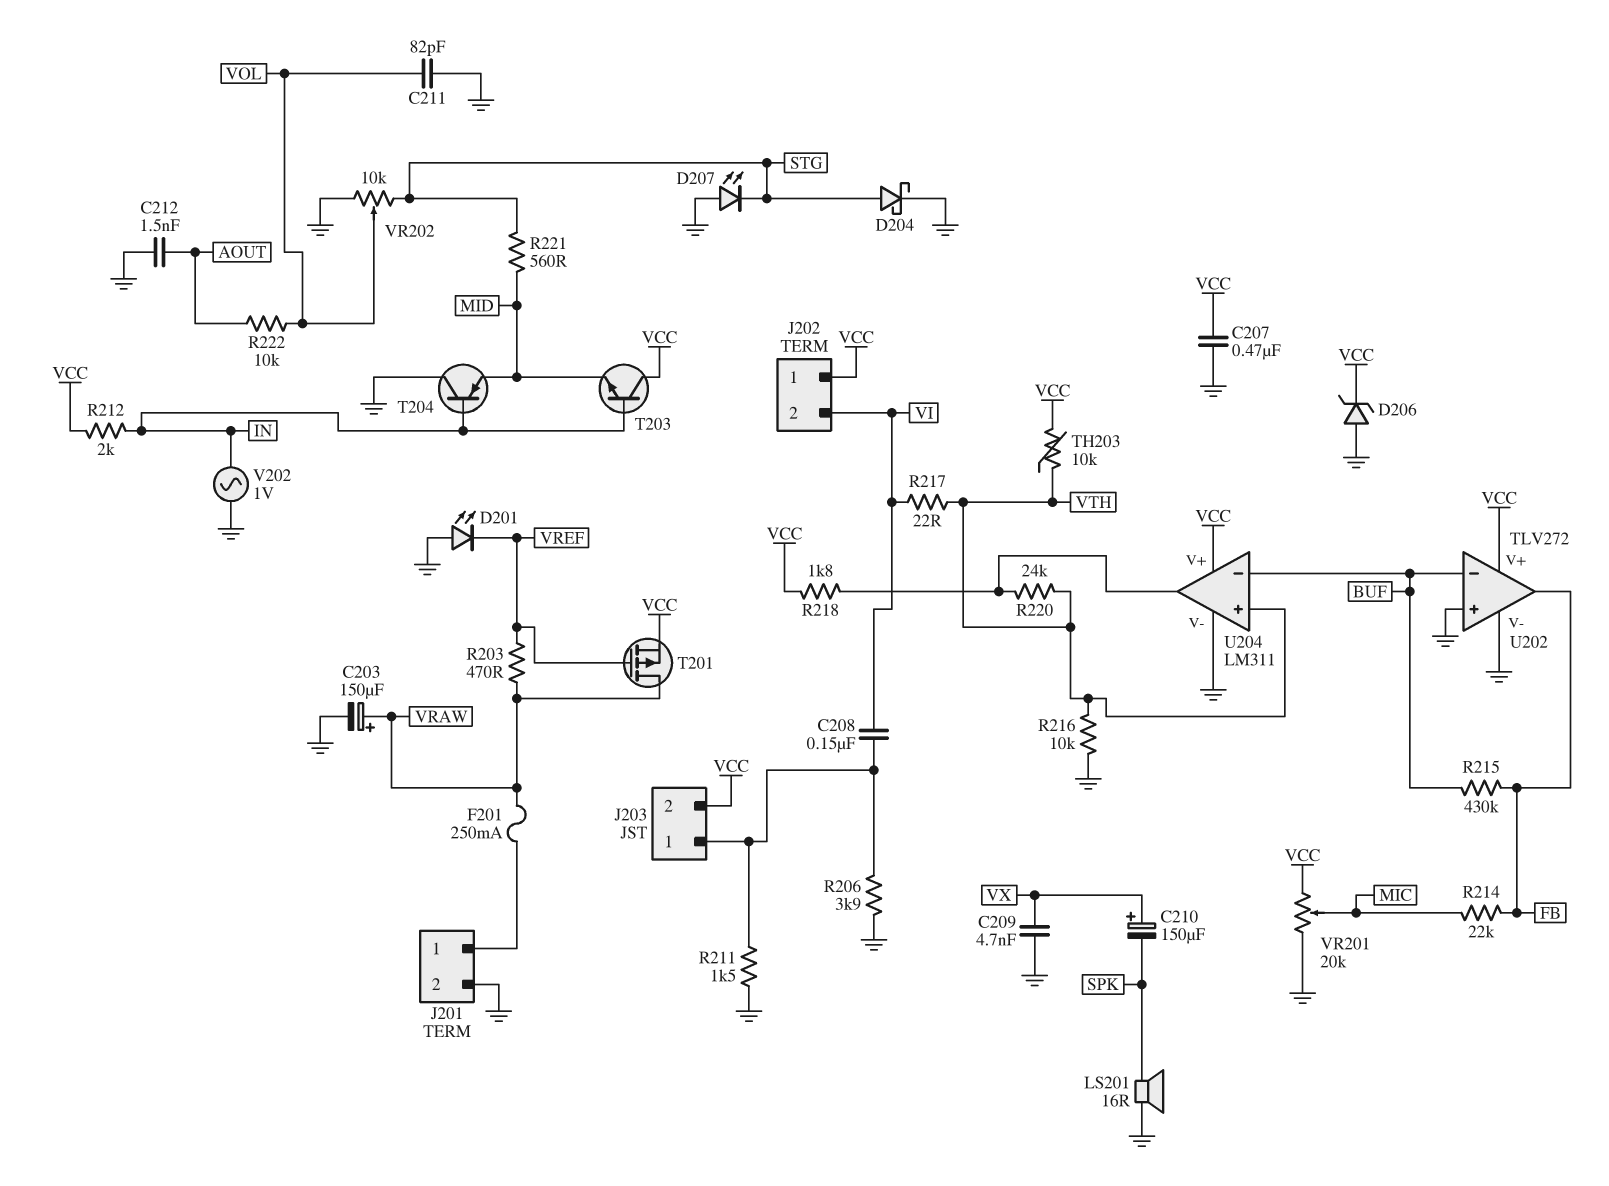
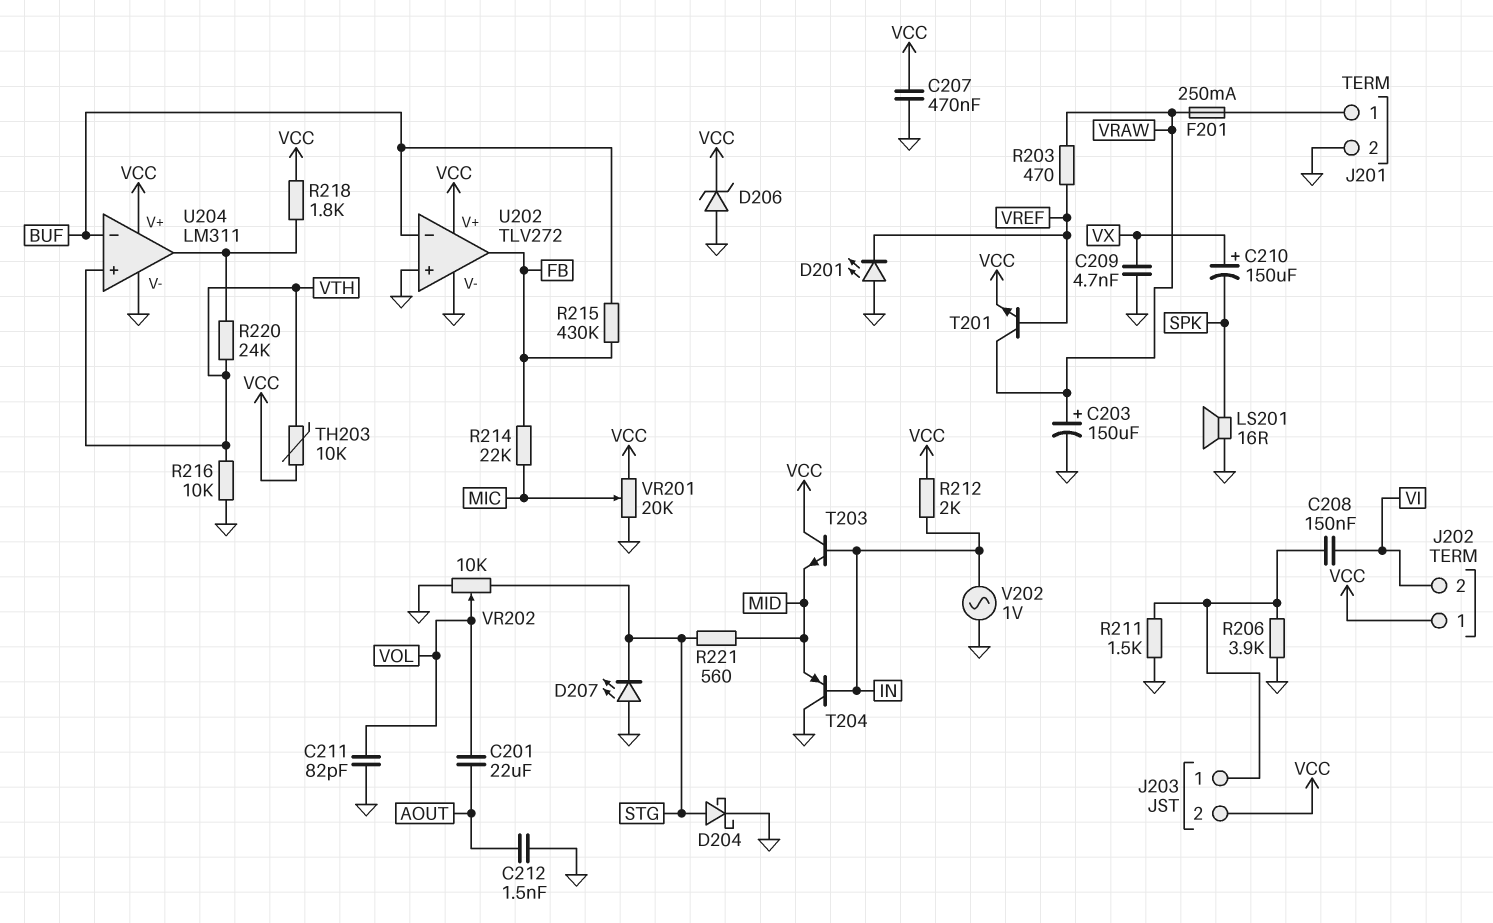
C201: none -> 22uF (AOUT, VOL)
R217: 22 (VI, VTH) -> none
R222: 10k (AOUT, VOL) -> none
T201: PMOS (G VREF, D VRAW, S VCC) -> NPN (B VREF, C VRAW, E VCC)

